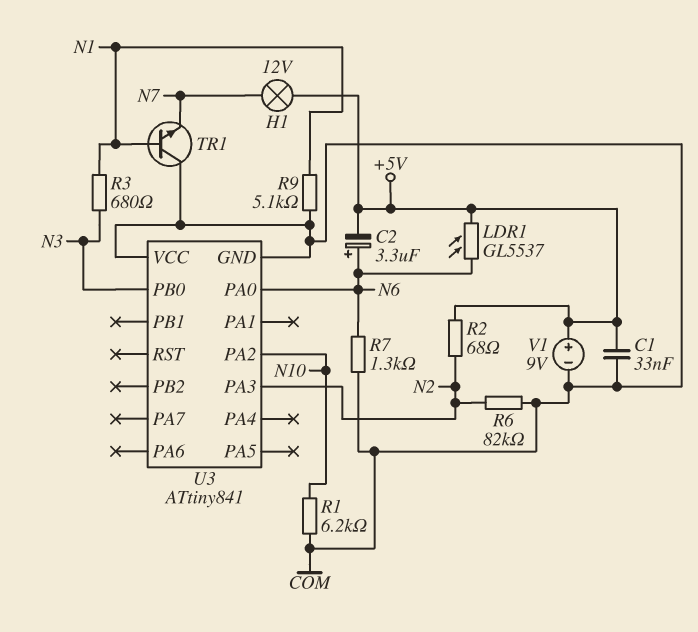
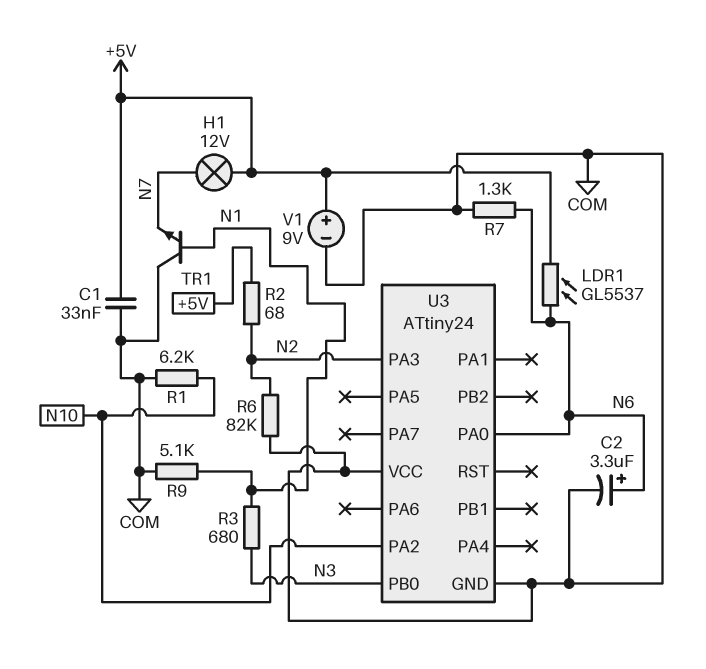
C2: 3.3uF (plus N6, minus +5V) -> 3.3uF (plus N6, minus COM)
U3: ATtiny841 -> ATtiny24

